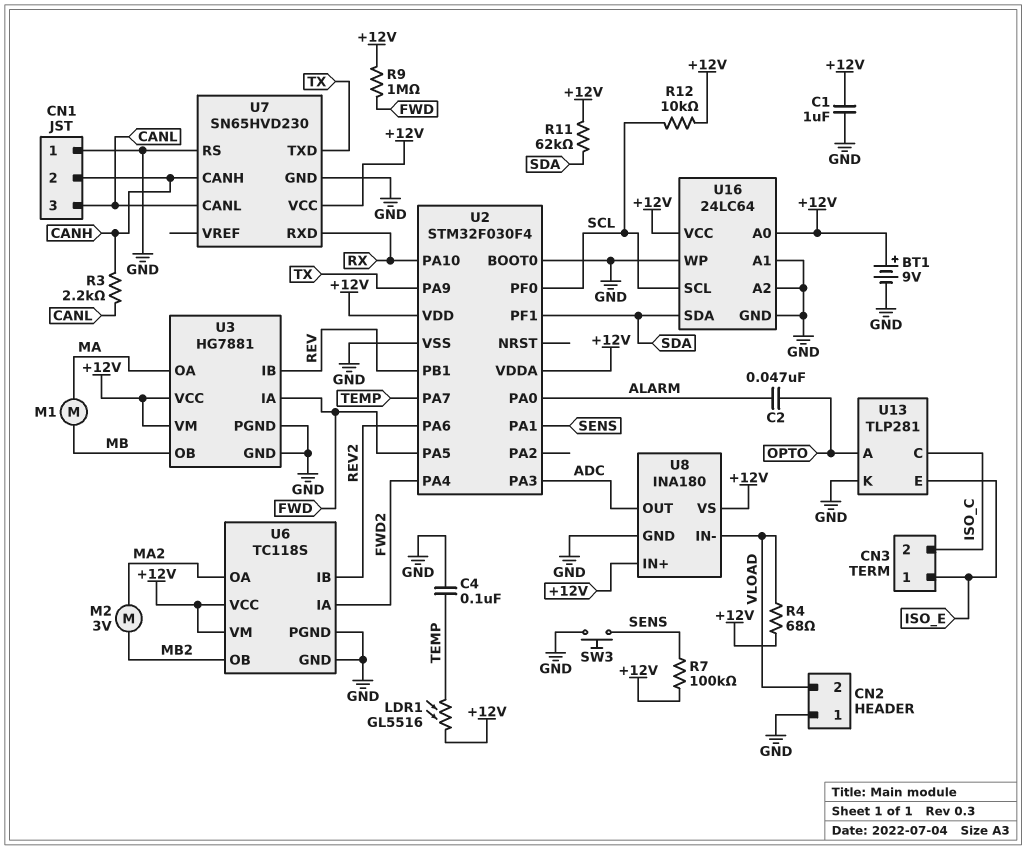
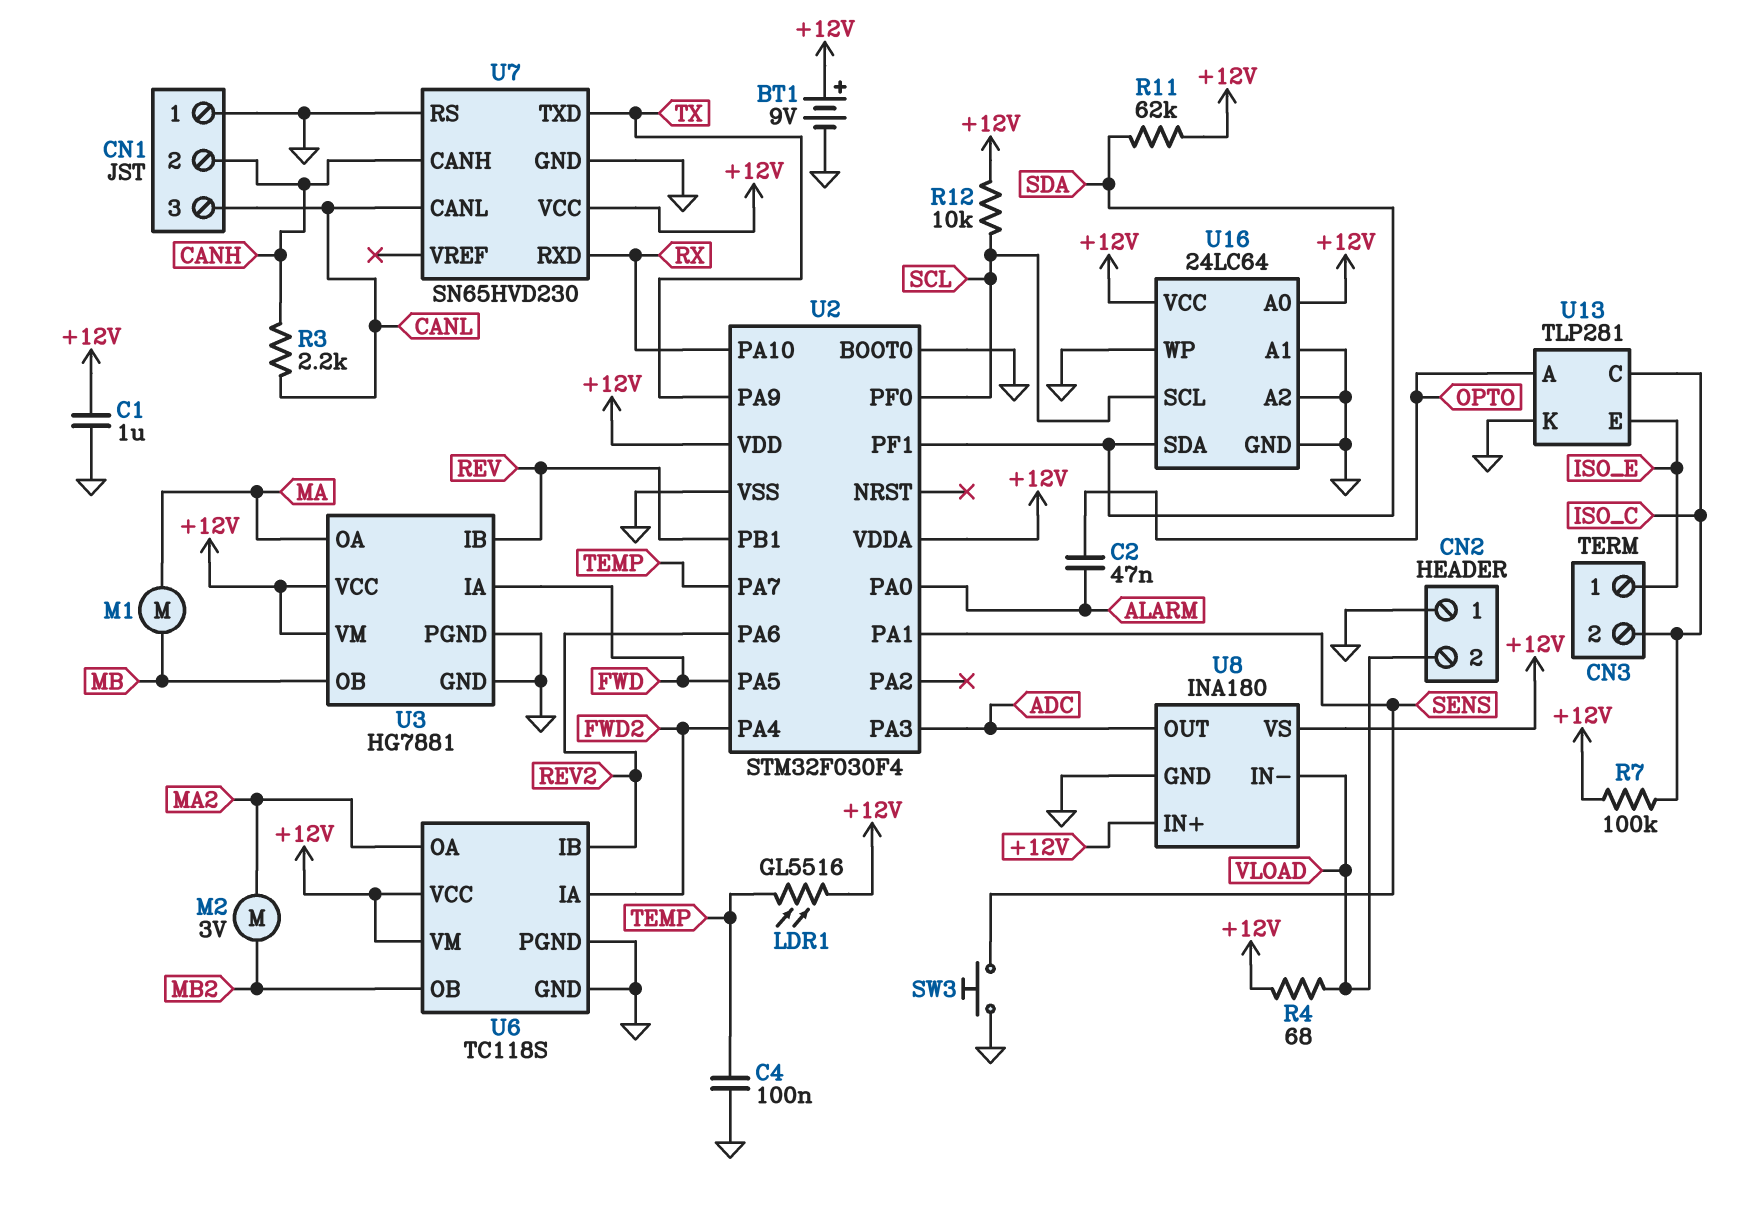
R7: 100k (+12V, SENS) -> 100k (+12V, ISO_C)
R9: 1M (+12V, FWD) -> none

